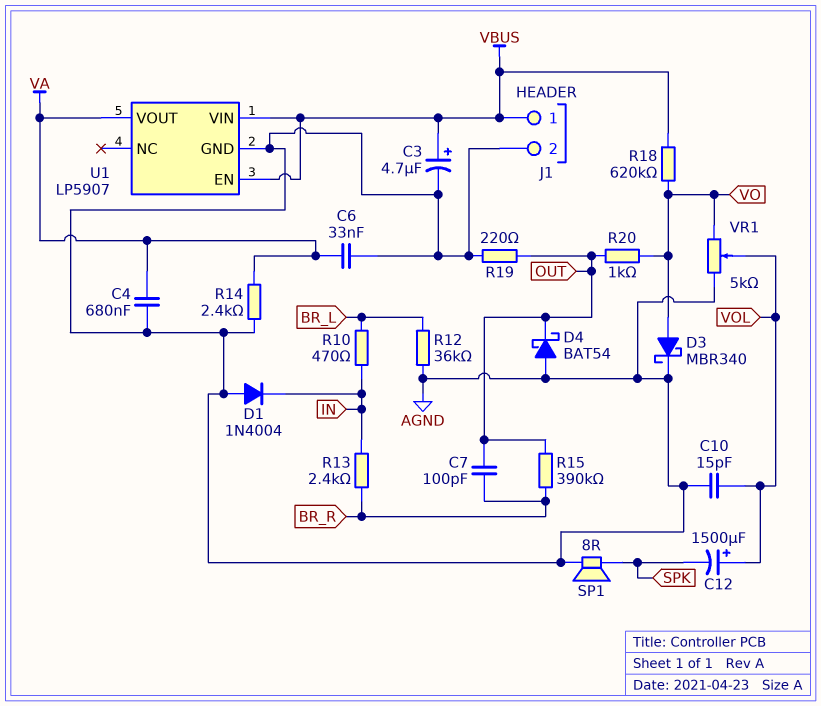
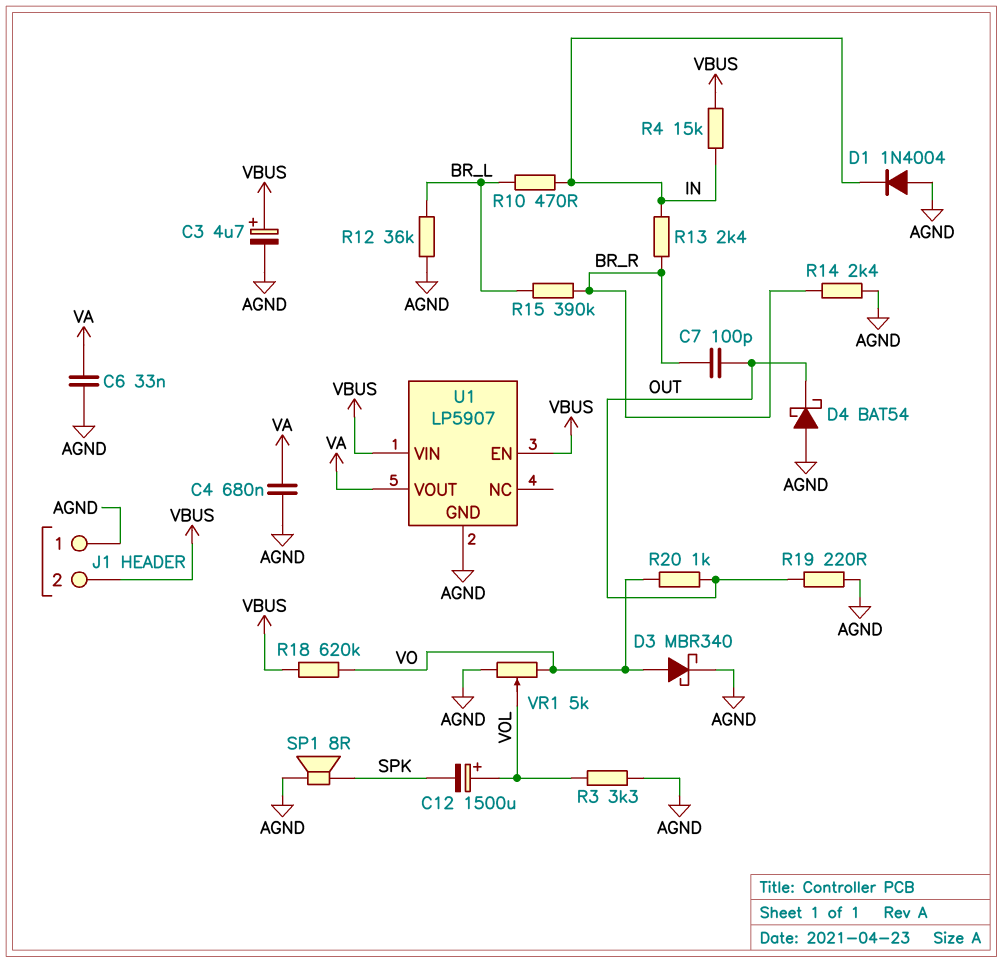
C10: 15pF (AGND, VOL) -> none
J1 pin 1: VBUS -> AGND
J1 pin 2: AGND -> VBUS
R3: none -> 3.3k (AGND, VOL)
R4: none -> 15k (IN, VBUS)
R14: 2.4k (AGND, VA) -> 2.4k (AGND, BR_R)
R15: 390k (BR_R, OUT) -> 390k (BR_L, BR_R)

